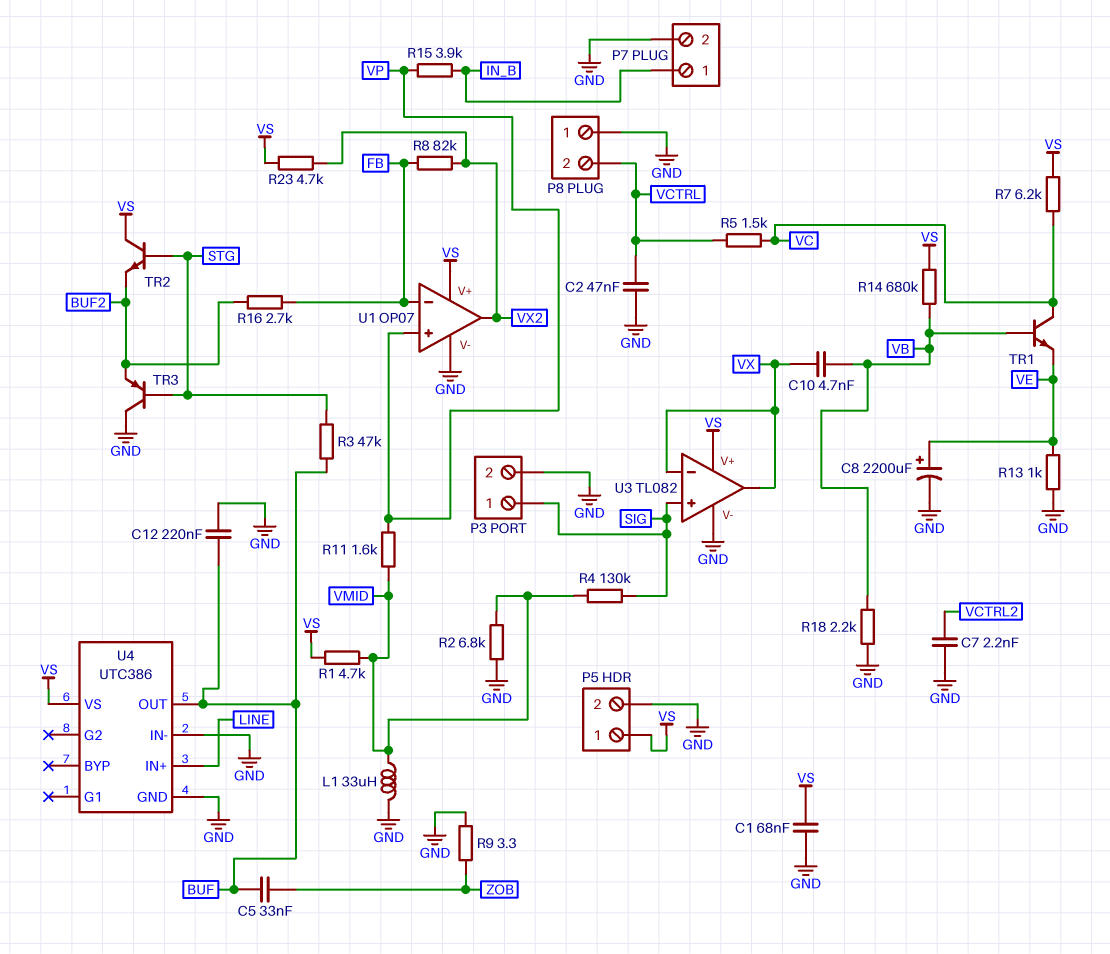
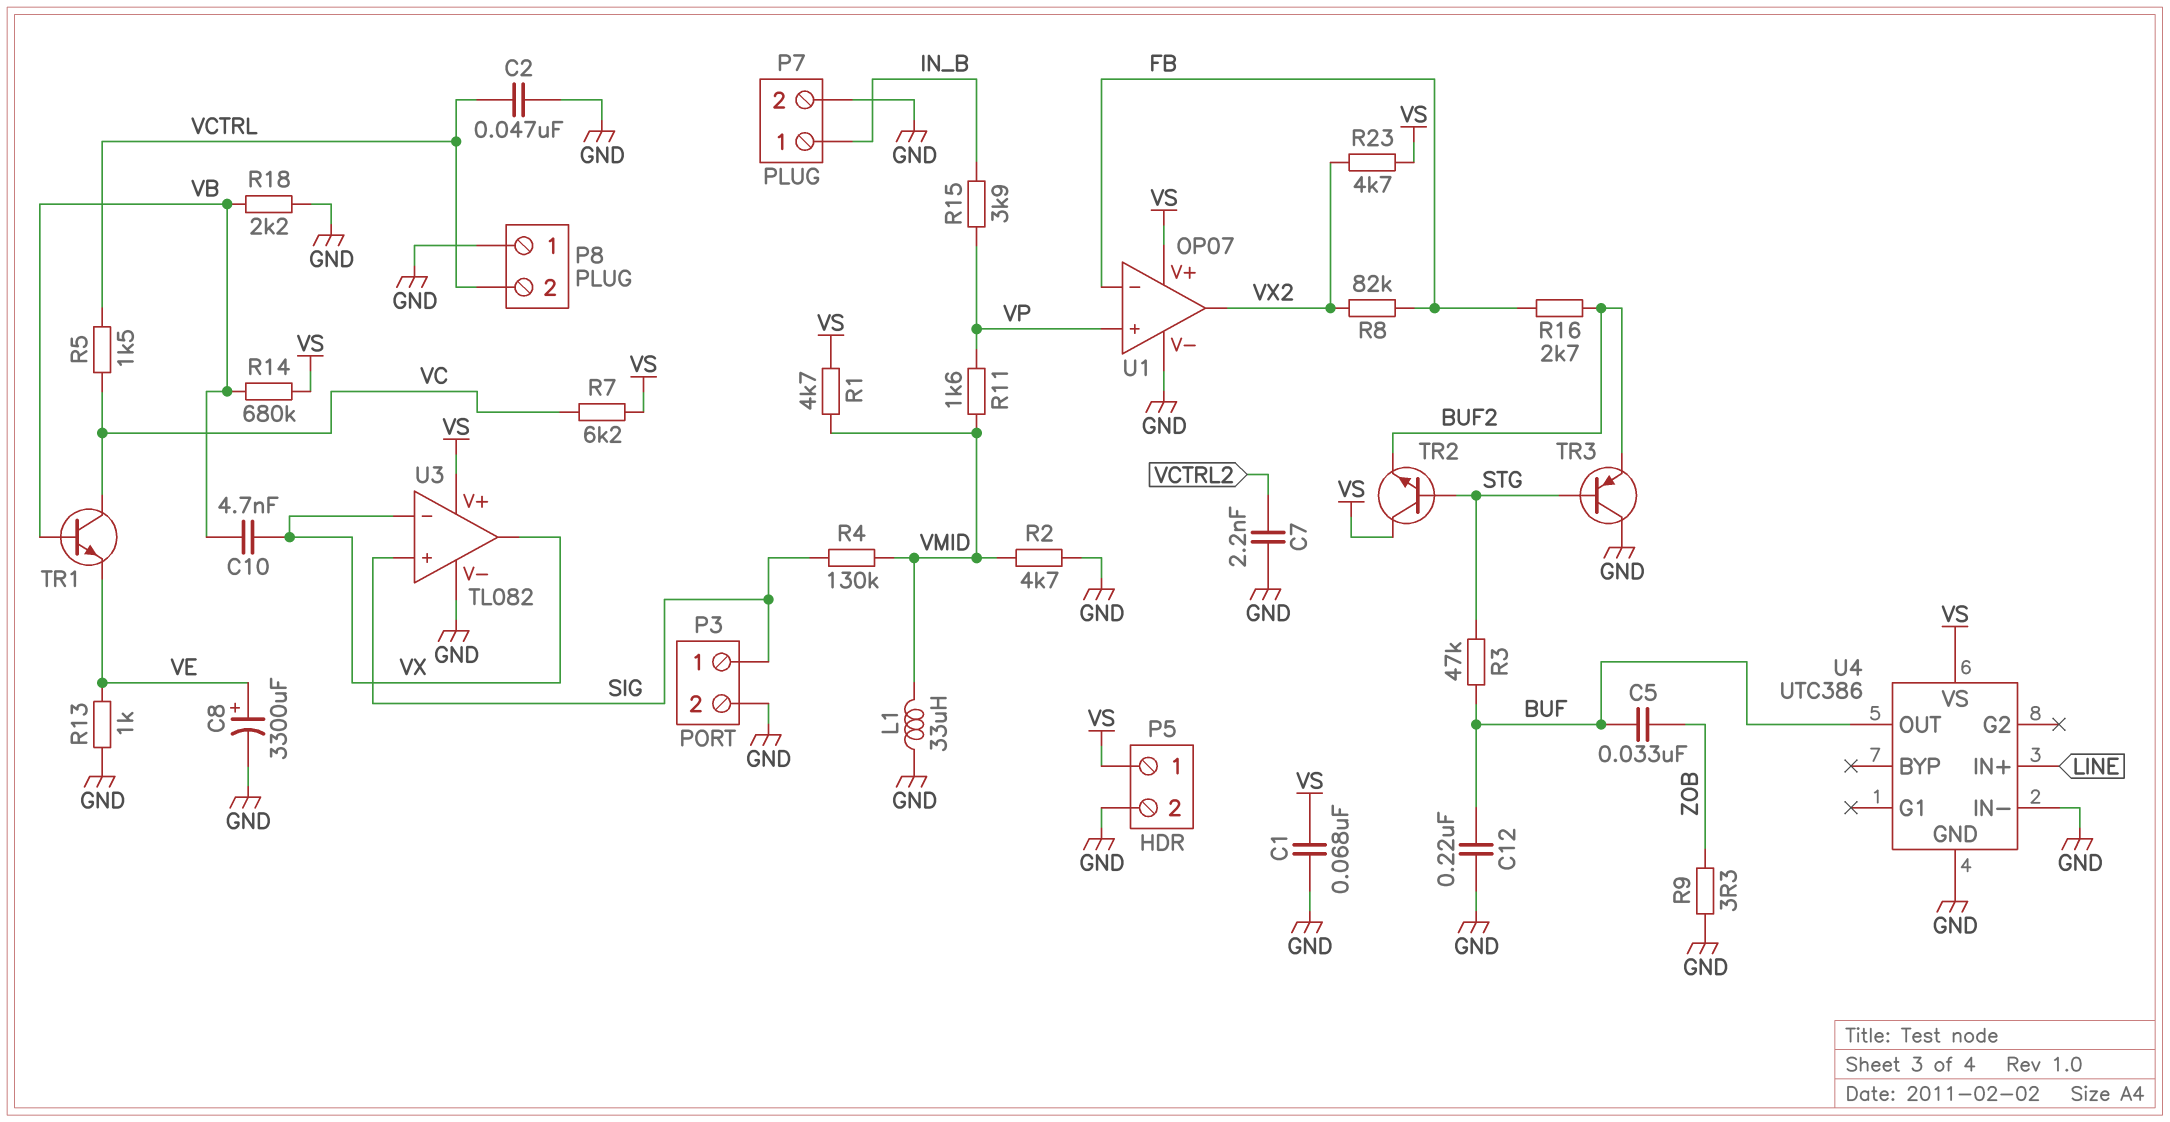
C8: 2200uF (plus VE, minus GND) -> 3300uF (plus VE, minus GND)
R2: 6.8k (GND, VMID) -> 4.7k (GND, VMID)

